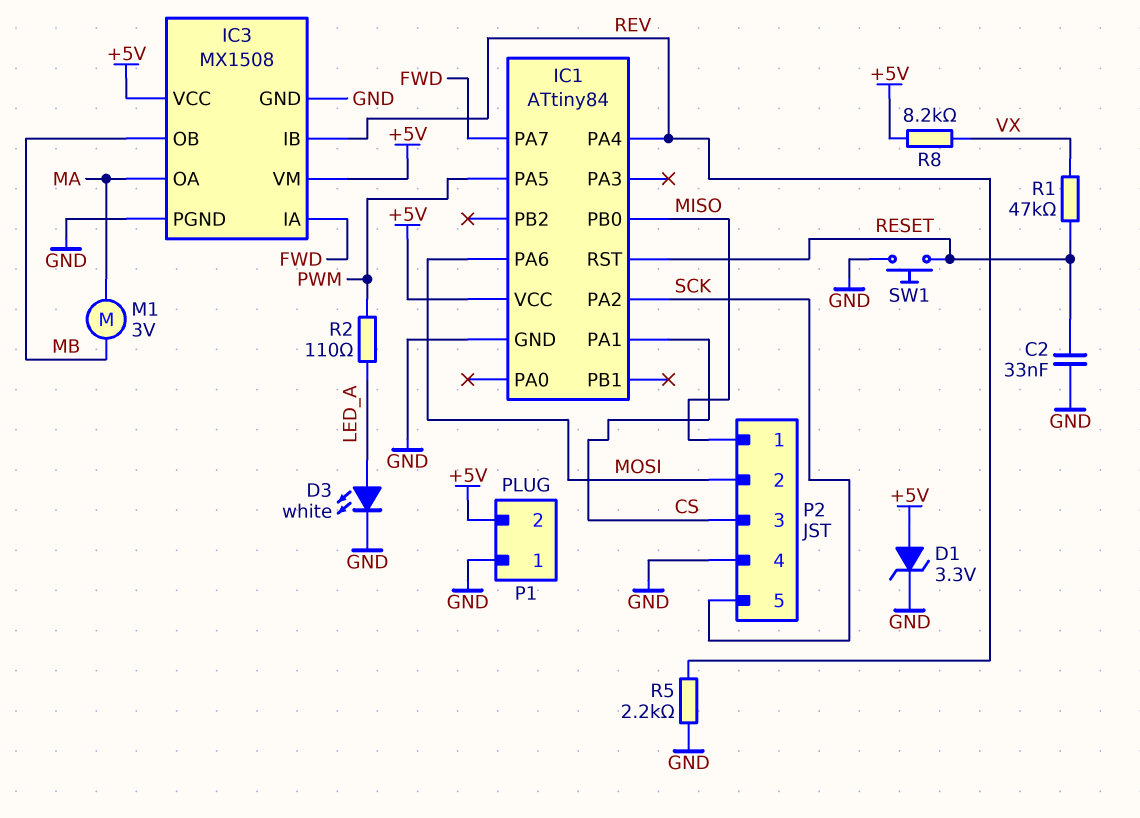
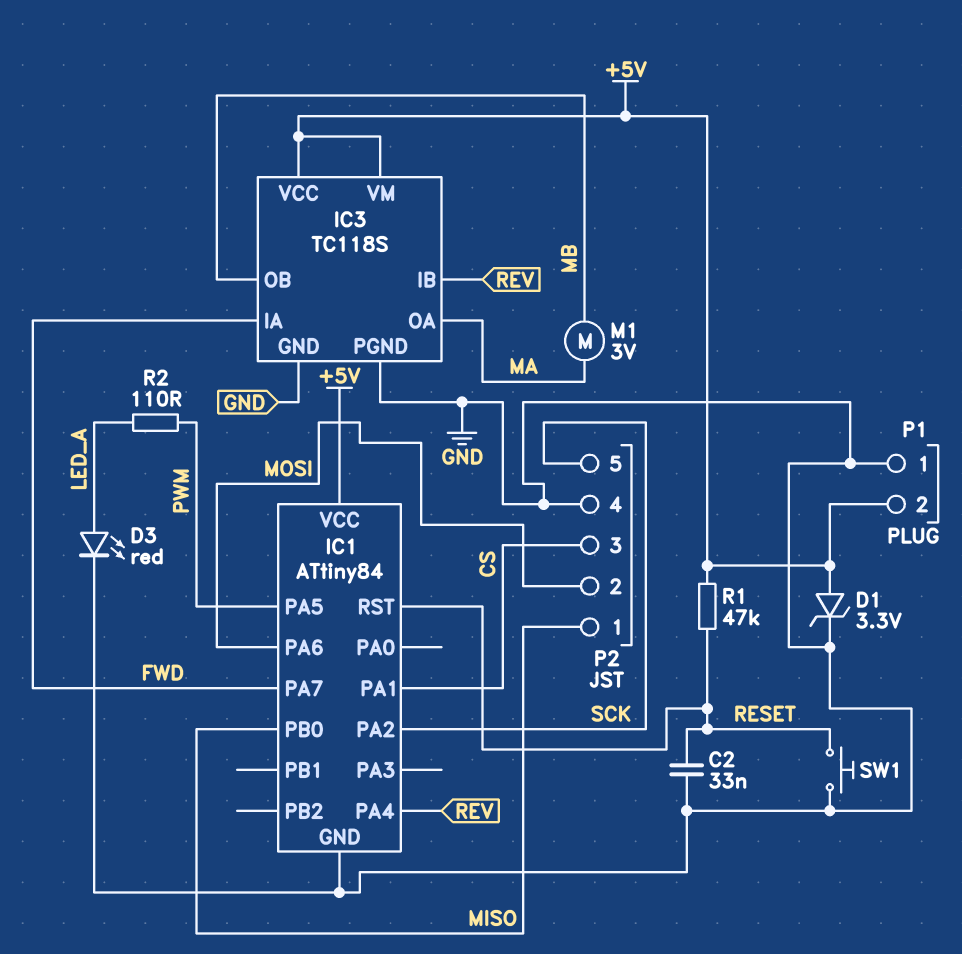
D3: LED white (A LED_A, K GND) -> LED red (A LED_A, K GND)
IC3: MX1508 -> TC118S
R1: 47k (RESET, VX) -> 47k (+5V, RESET)
R5: 2.2k (GND, REV) -> none
R8: 8.2k (+5V, VX) -> none

